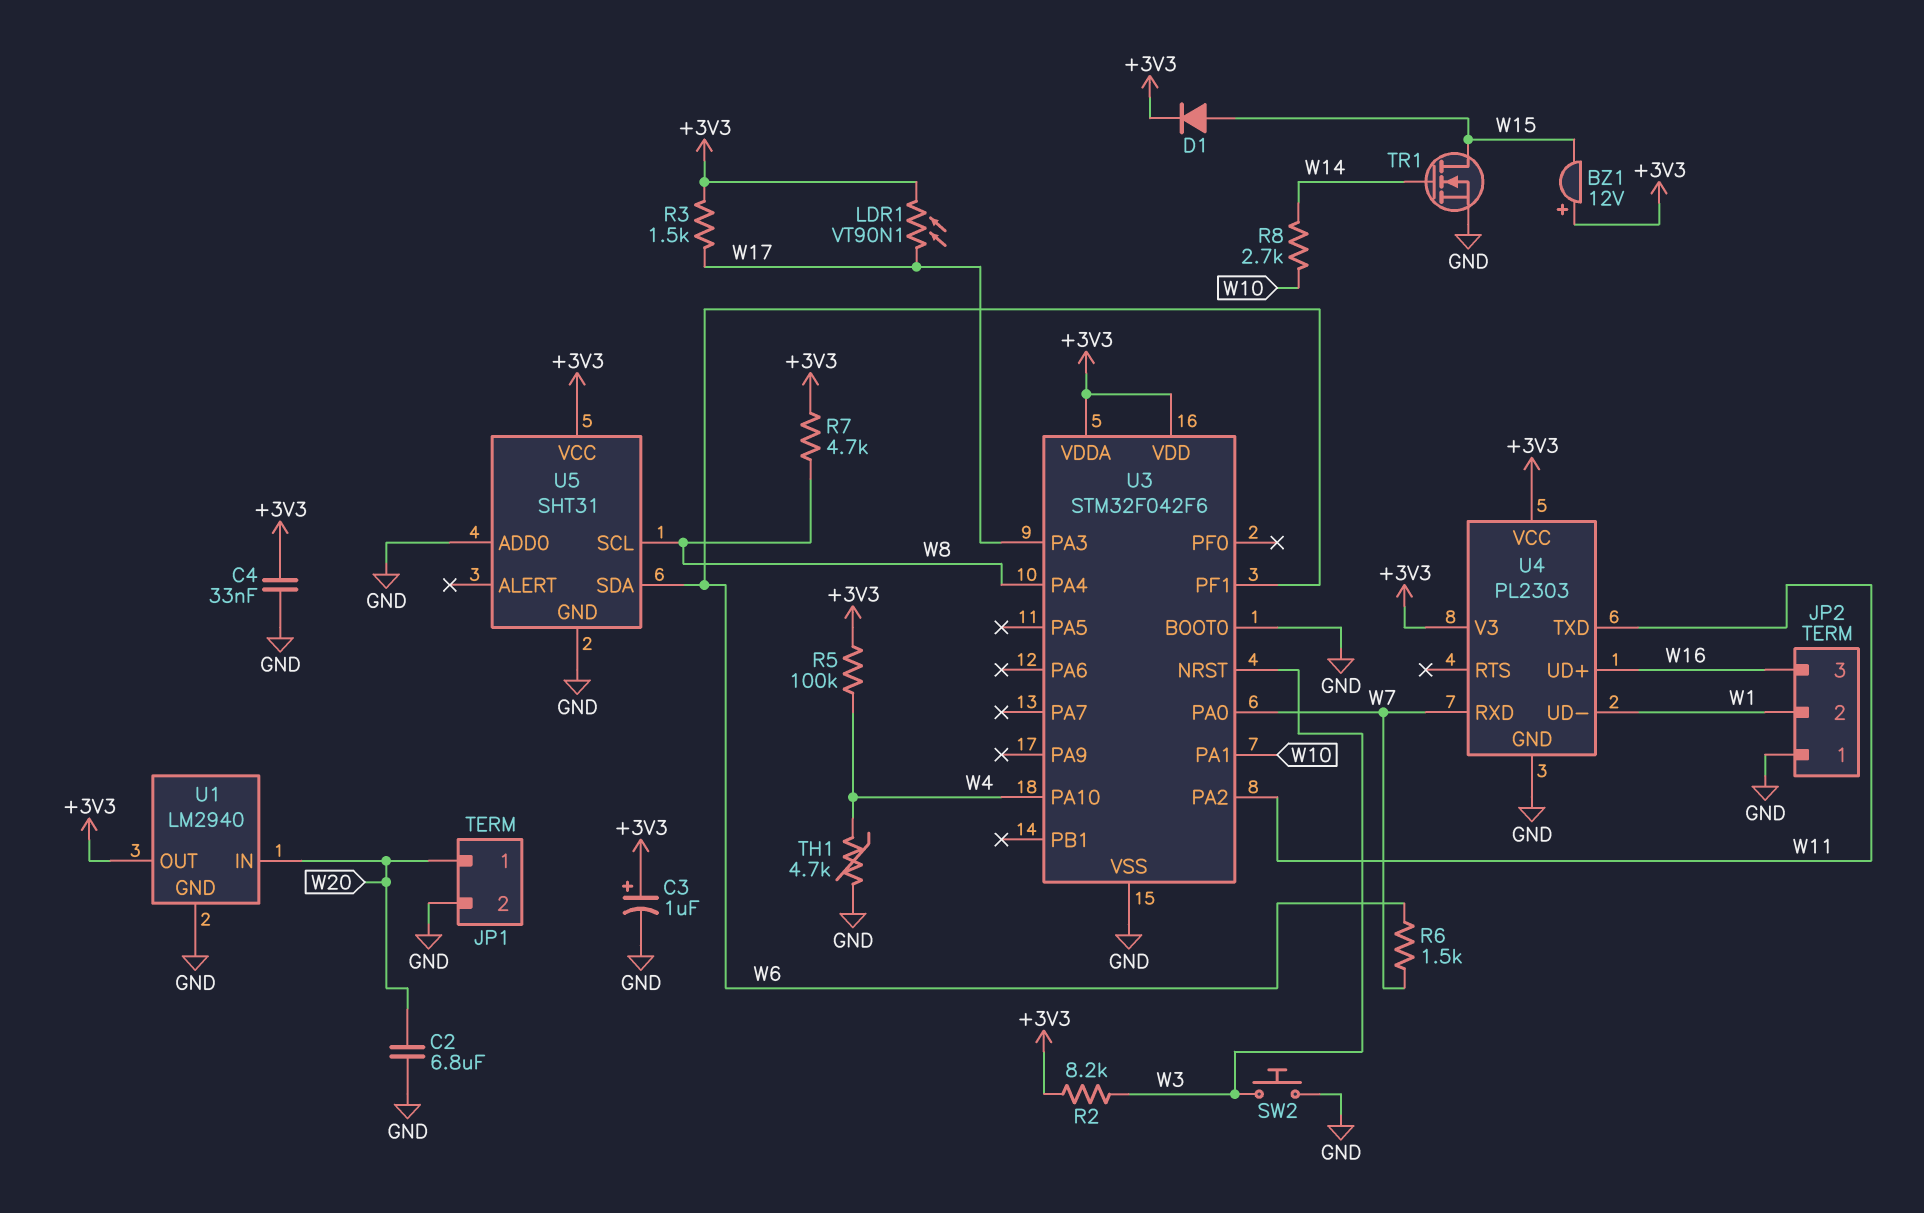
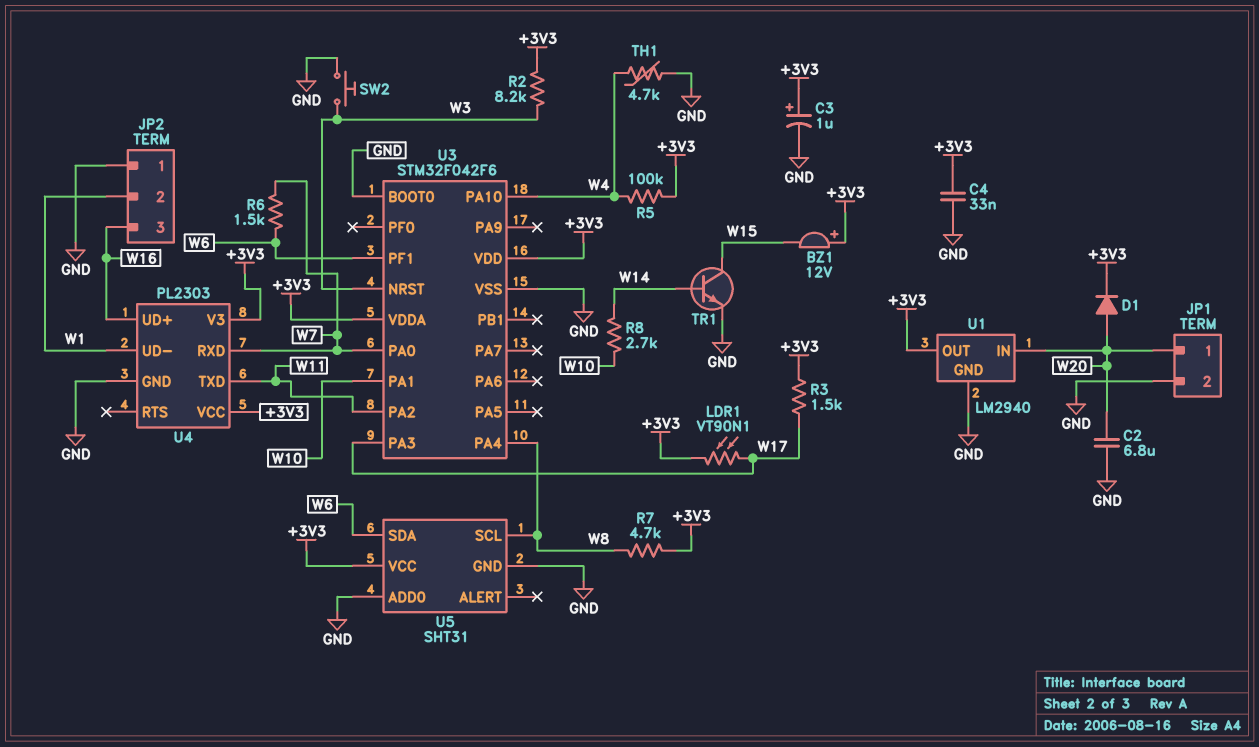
D1: diode (A W15, K +3V3) -> diode (A W20, K +3V3)
TR1: NMOS (G W14, D W15, S GND) -> NPN (B W14, C W15, E GND)

